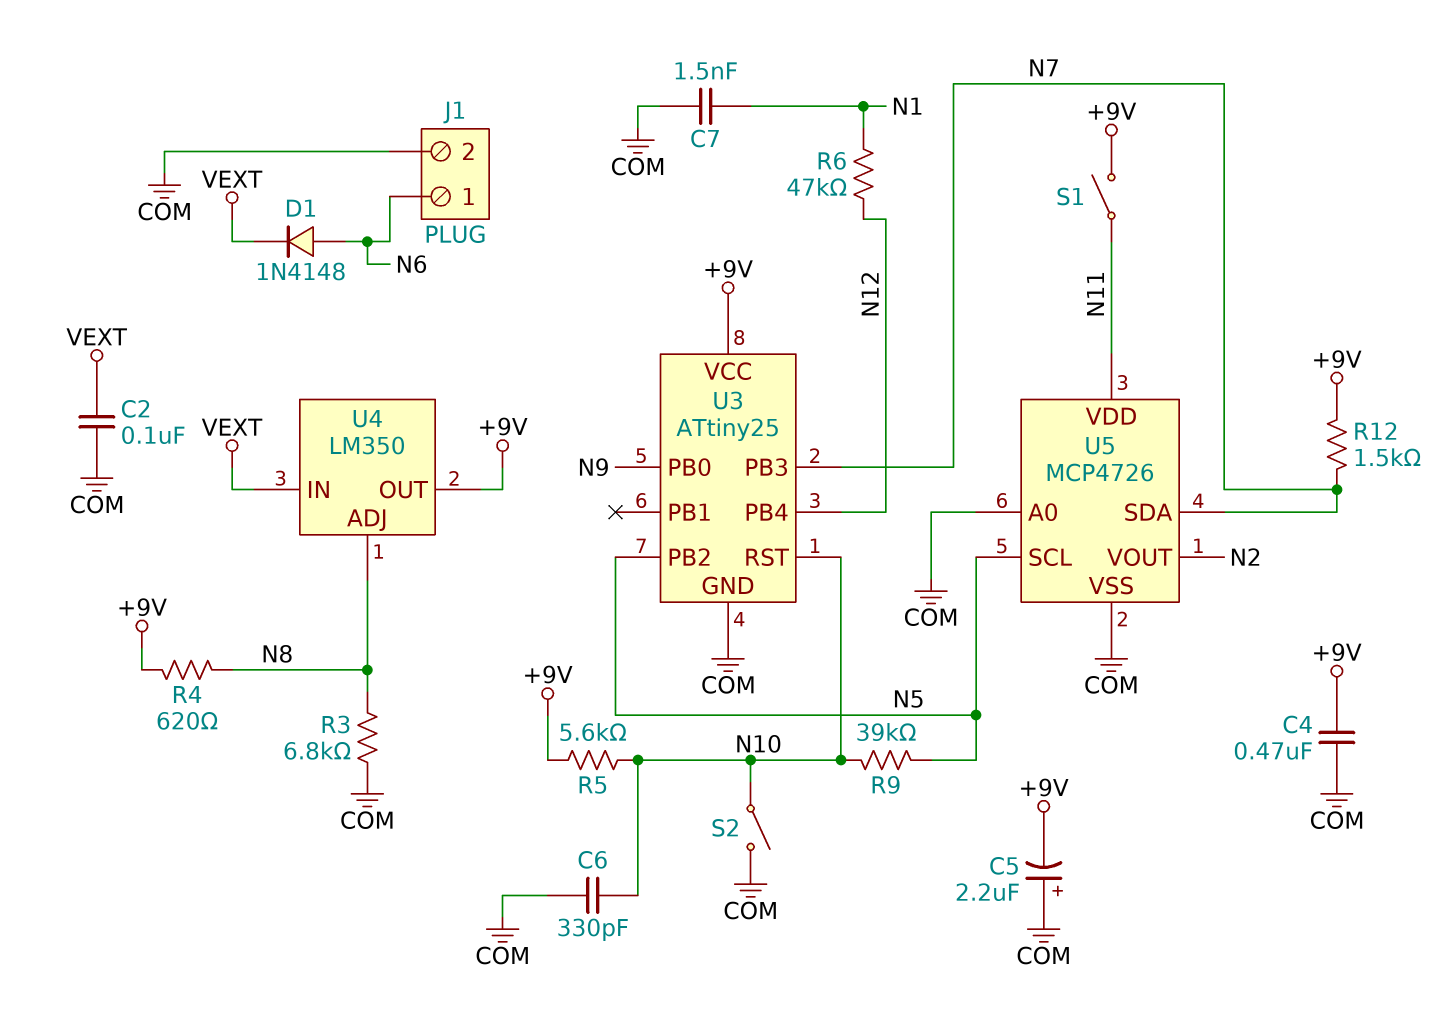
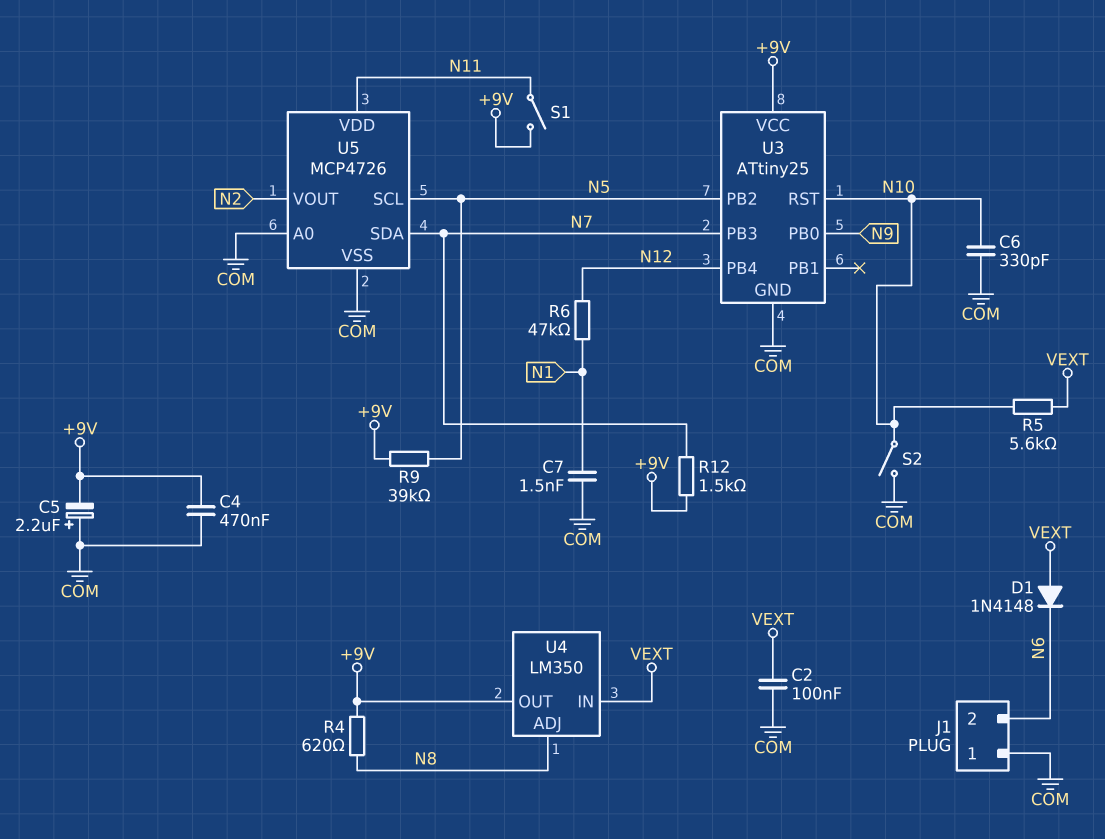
D1: diode 1N4148 (A N6, K VEXT) -> diode 1N4148 (A VEXT, K N6)
J1 pin 1: N6 -> COM
J1 pin 2: COM -> N6
R3: 6.8k (COM, N8) -> none
R5: 5.6k (+9V, N10) -> 5.6k (N10, VEXT)
R9: 39k (N5, N10) -> 39k (+9V, N5)

